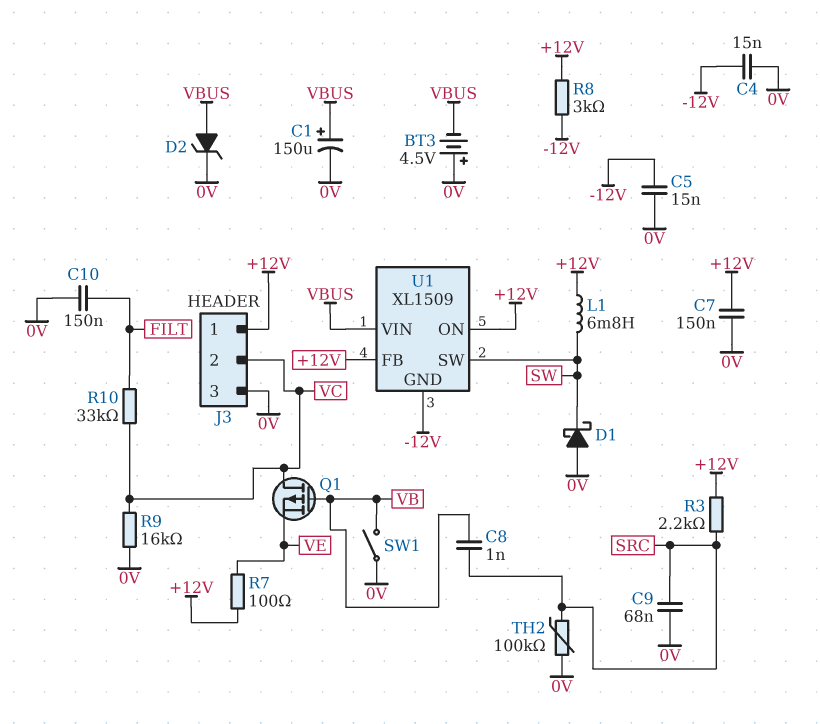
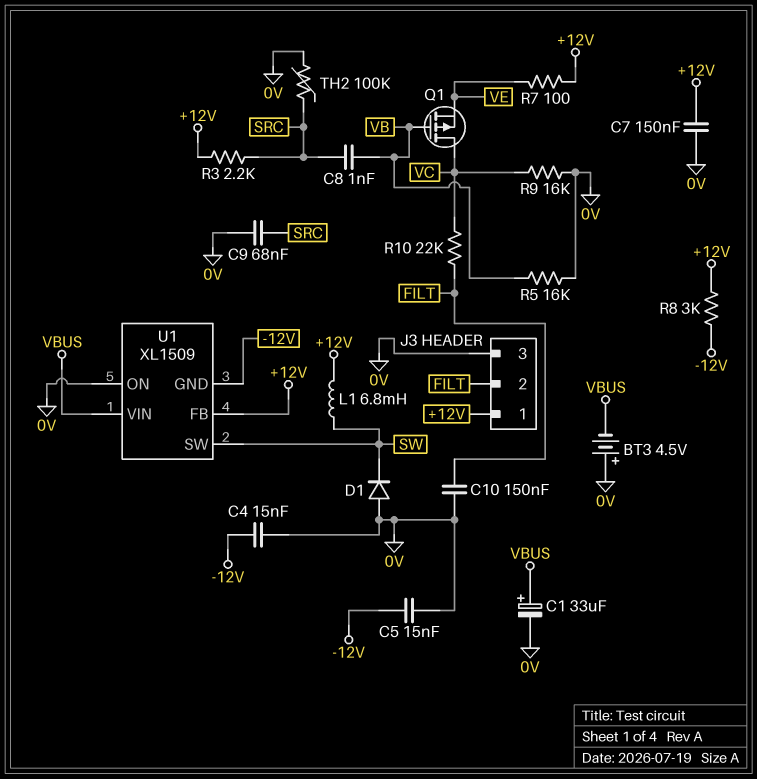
C1: 150uF (plus VBUS, minus 0V) -> 33uF (plus VBUS, minus 0V)
D1: schottky (A 0V, K SW) -> diode (A 0V, K SW)
D2: zener (A VBUS, K 0V) -> none
J3 pin 2: VC -> FILT
R5: none -> 16k (0V, VB)
R10: 33k (FILT, VC) -> 22k (FILT, VC)
SW1: switch (0V, VB) -> none
U1 pin ON: +12V -> 0V

